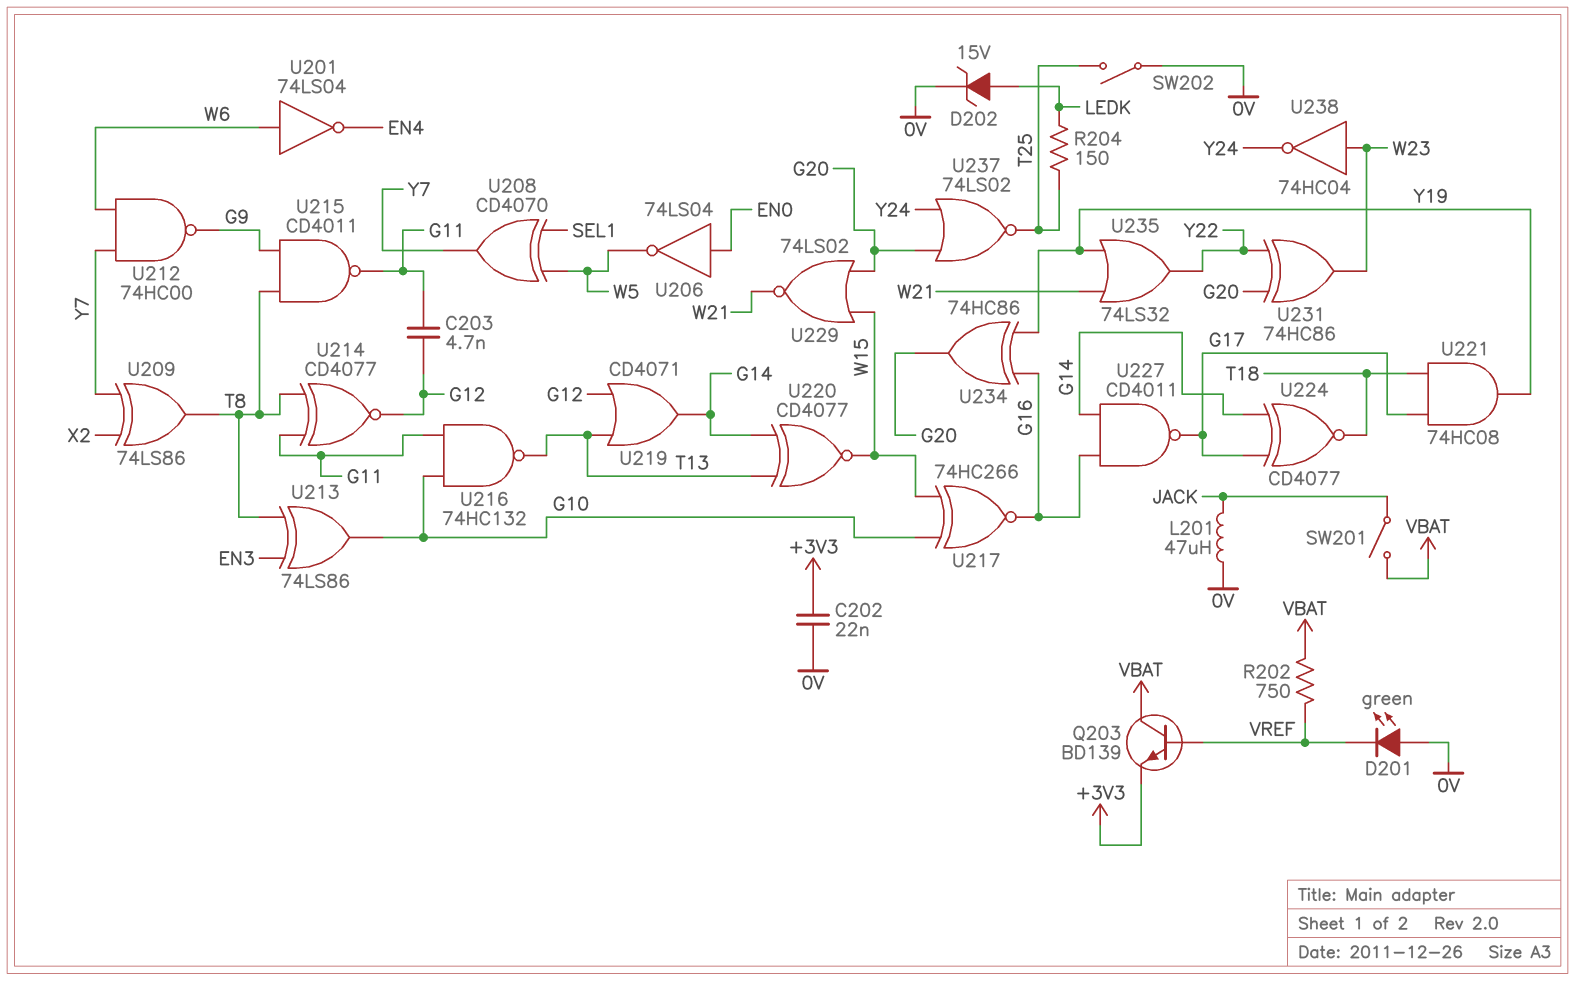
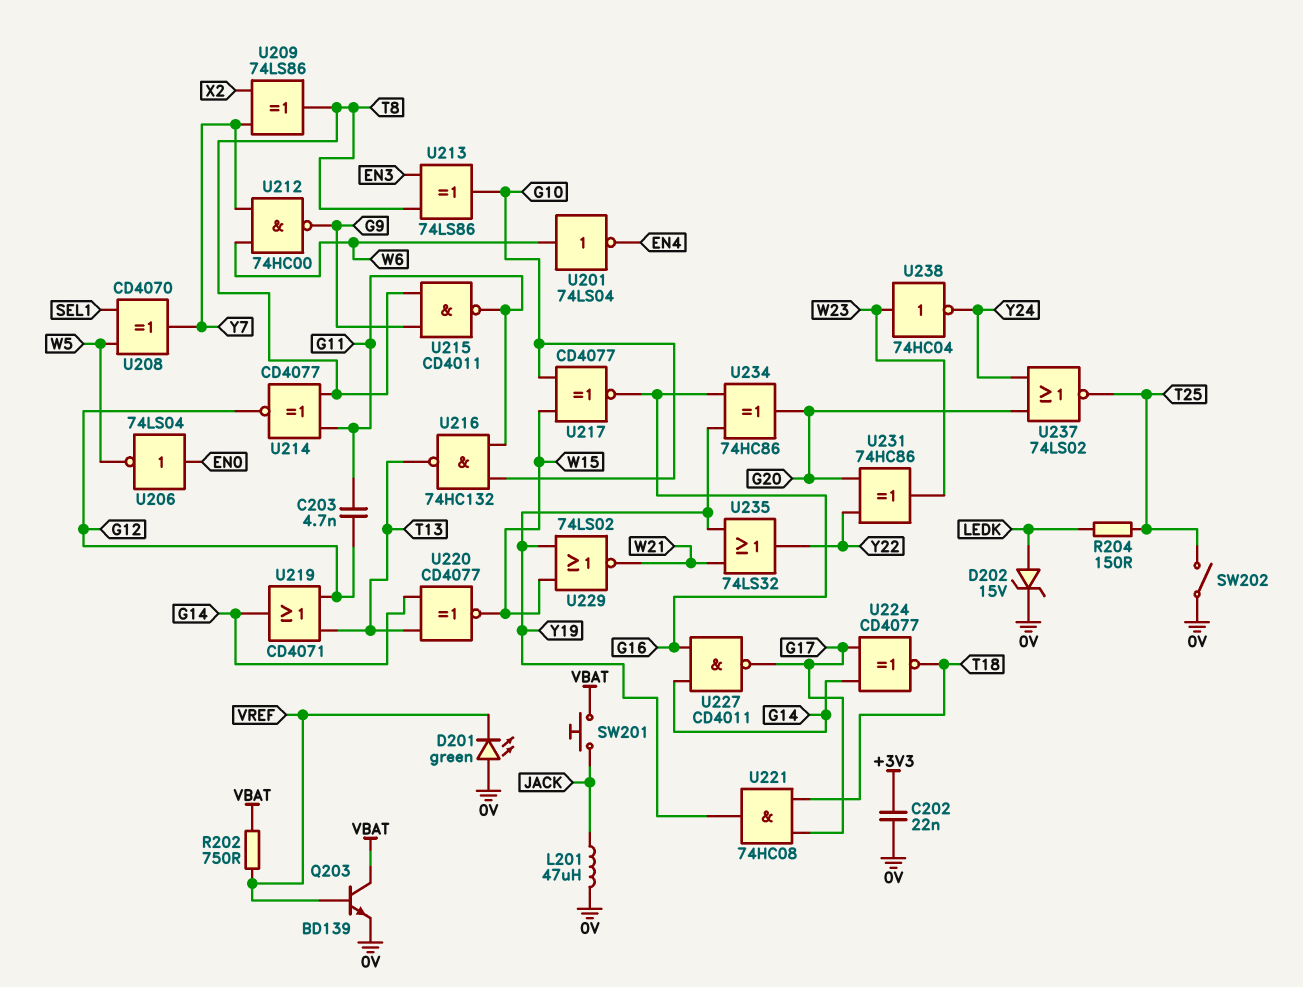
Q203: NPN BD139 (B VREF, C VBAT, E +3V3) -> NPN BD139 (B VREF, C VBAT, E 0V)
SW201: switch (JACK, VBAT) -> button (JACK, VBAT)
U217: XNOR 74HC266 (in G10, in W15, out G16) -> XNOR CD4077 (in G10, in W15, out G16)
U229: NOR 74LS02 (in G20, in W15, out W21) -> NOR 74LS02 (in W15, in Y19, out W21)

